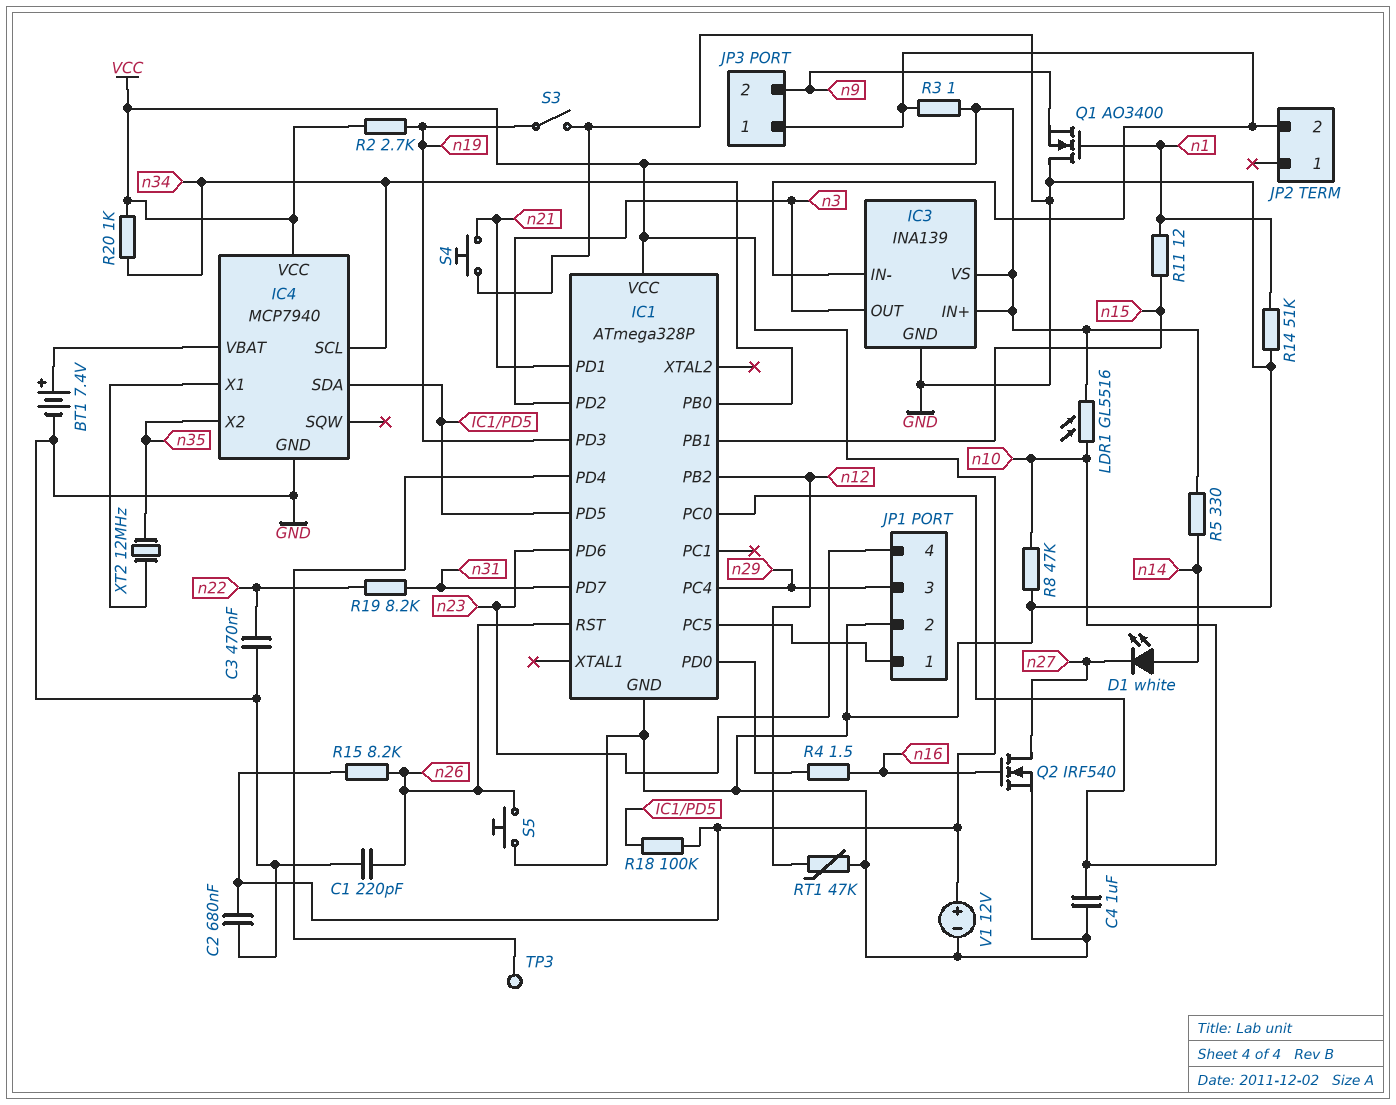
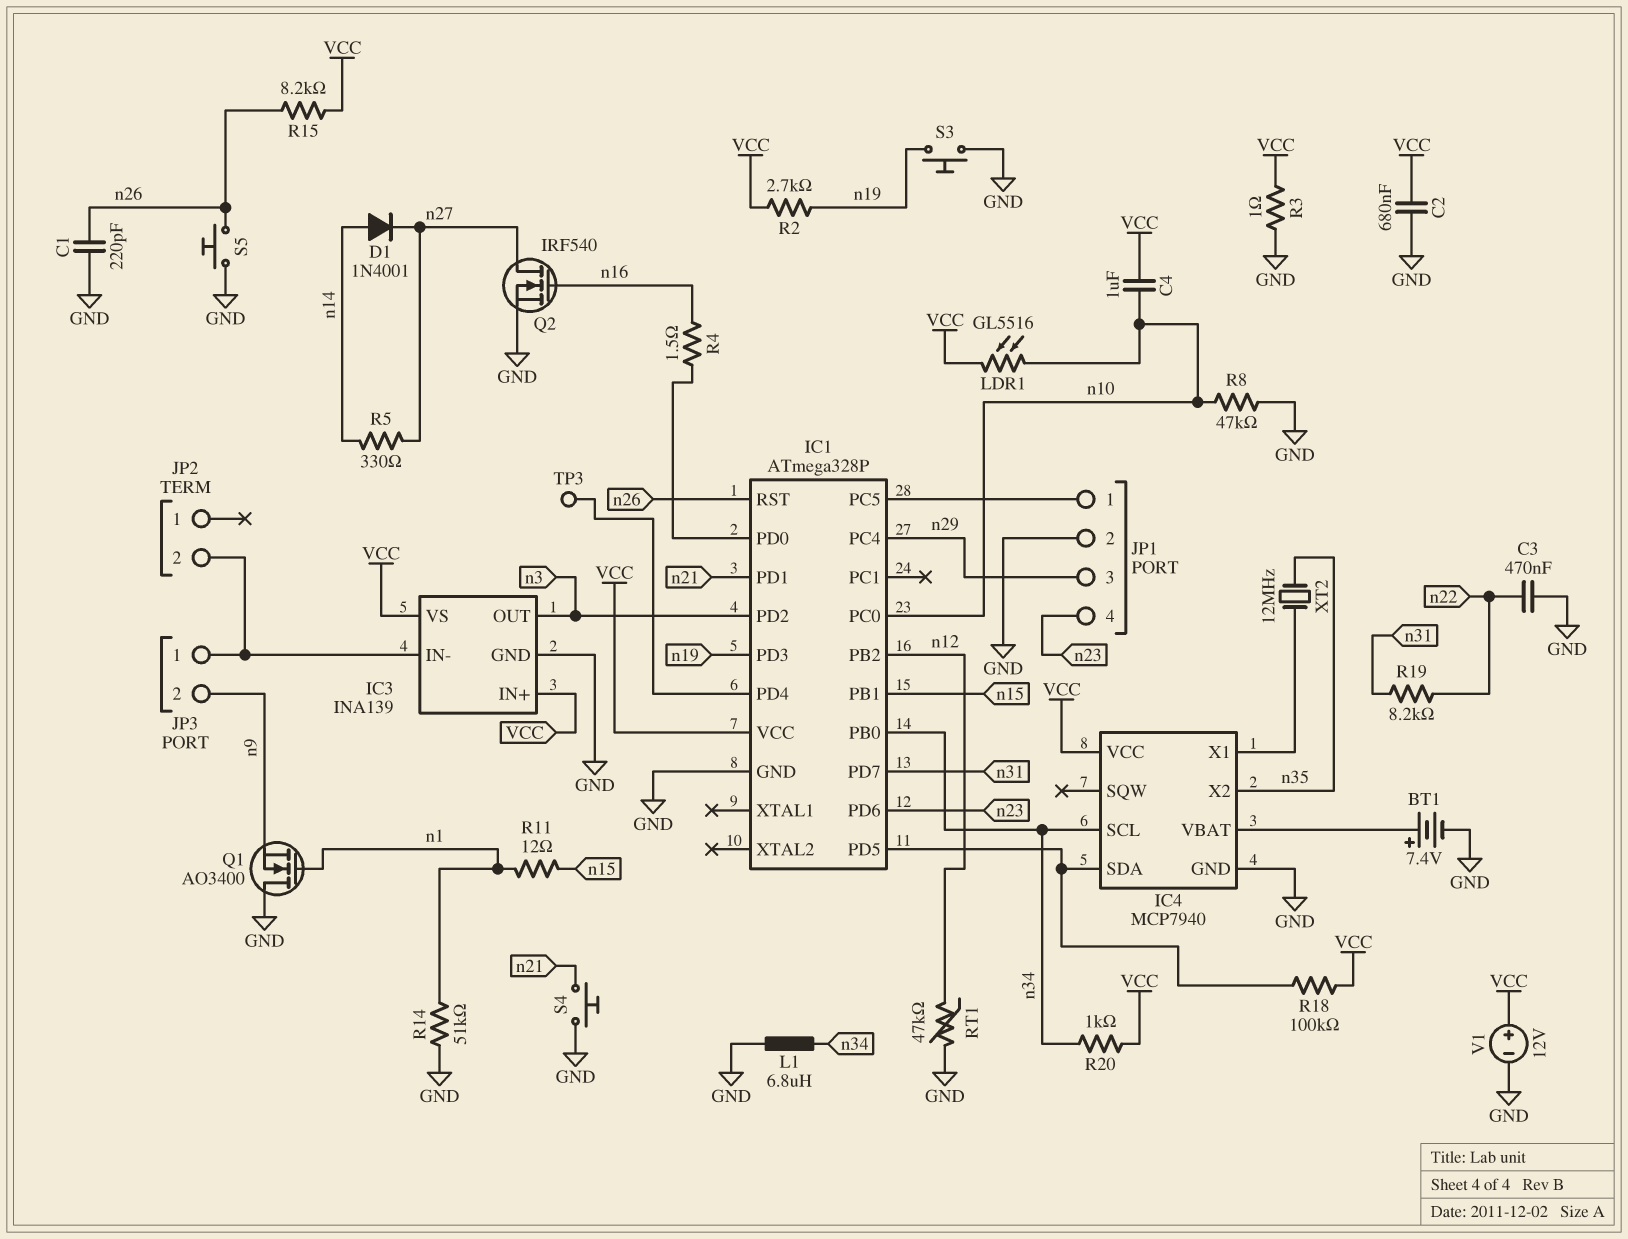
C4: 1uF (GND, n10) -> 1uF (VCC, n10)
D1: LED white (A n14, K n27) -> diode 1N4001 (A n14, K n27)
L1: none -> 6.8uH (GND, n34)
R3: 1 (IC3/IN-, VCC) -> 1 (GND, VCC)
R5: 330 (VCC, n14) -> 330 (n14, n27)
S3: switch (GND, n19) -> button (GND, n19)

